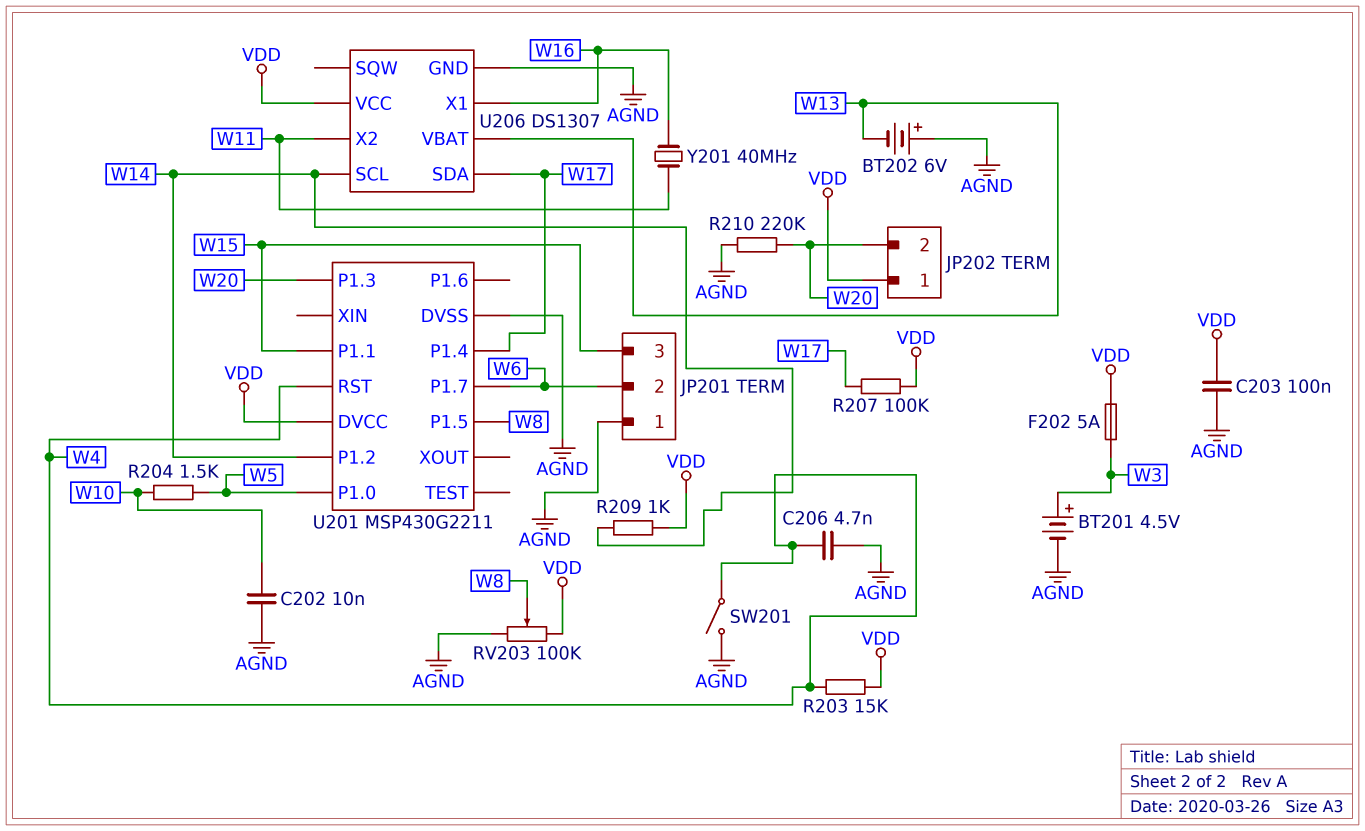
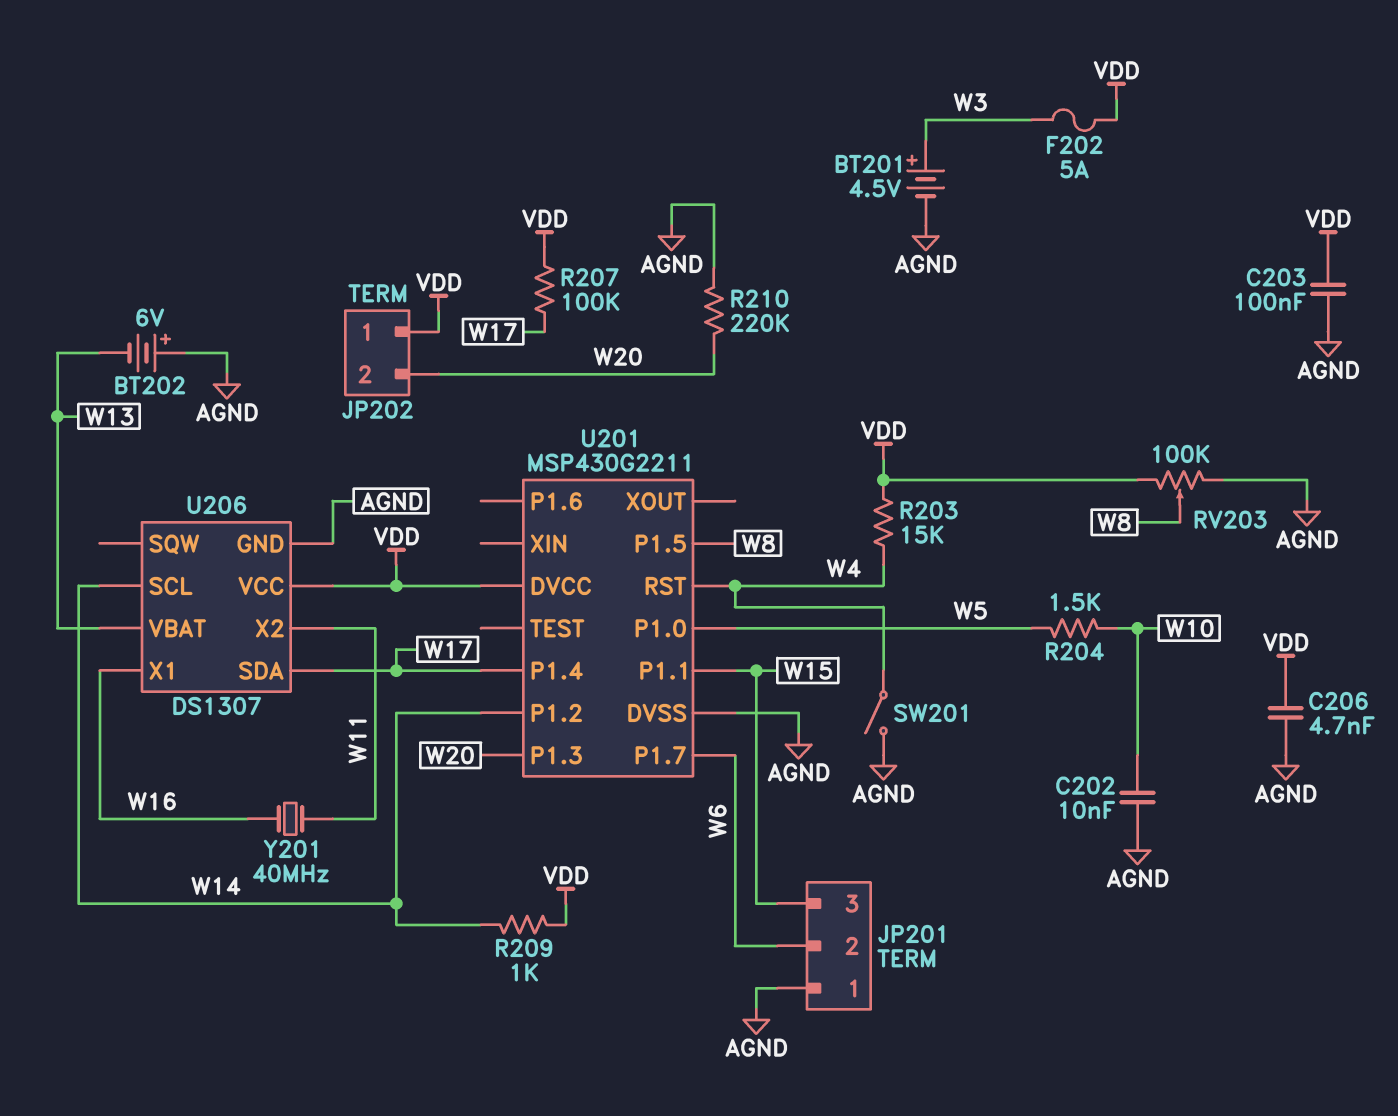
C206: 4.7nF (AGND, W4) -> 4.7nF (AGND, VDD)

